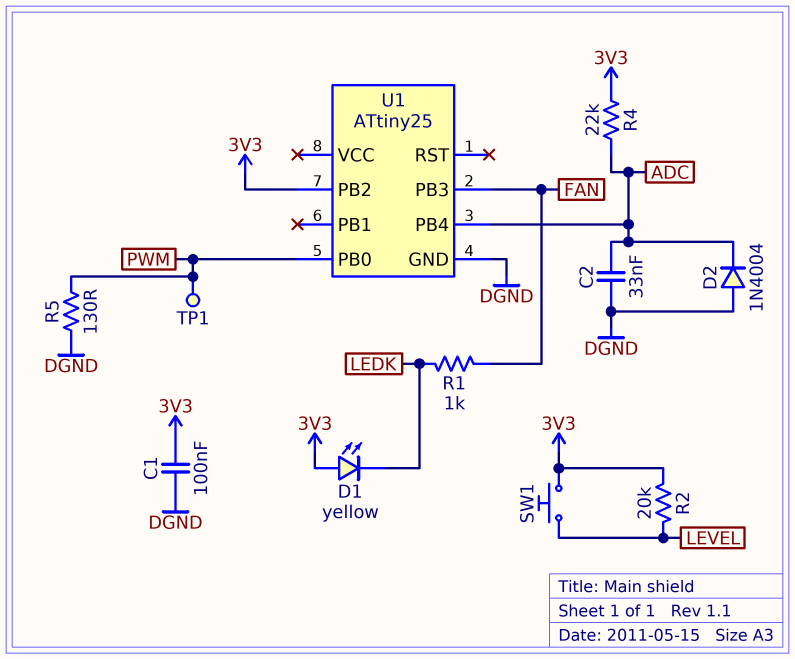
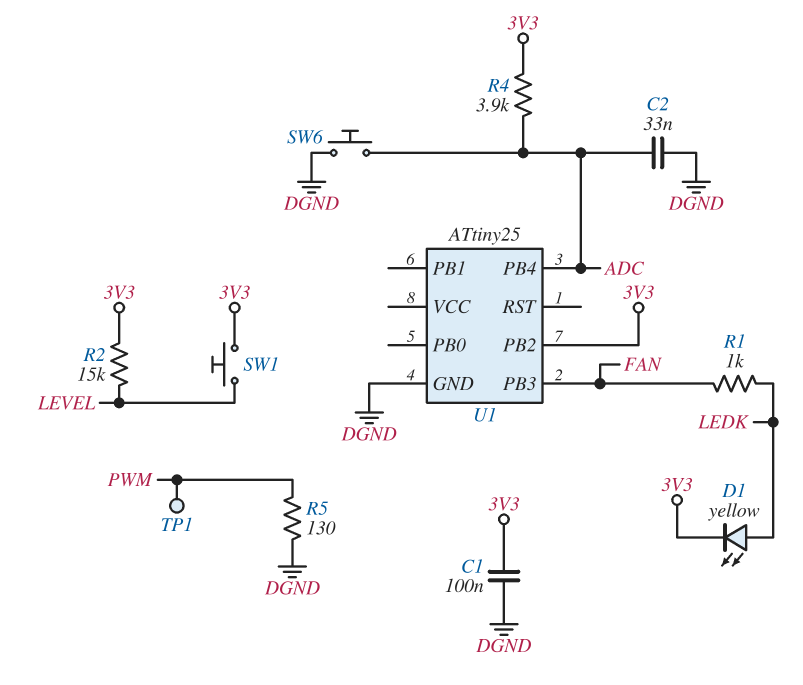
D1: LED yellow (A 3V3, K LEDK) -> LED yellow (A LEDK, K 3V3)
D2: diode 1N4004 (A DGND, K ADC) -> none
R2: 20k (3V3, LEVEL) -> 15k (3V3, LEVEL)
R4: 22k (3V3, ADC) -> 3.9k (3V3, ADC)
SW6: none -> button (ADC, DGND)
U1 pin PB0: PWM -> none

